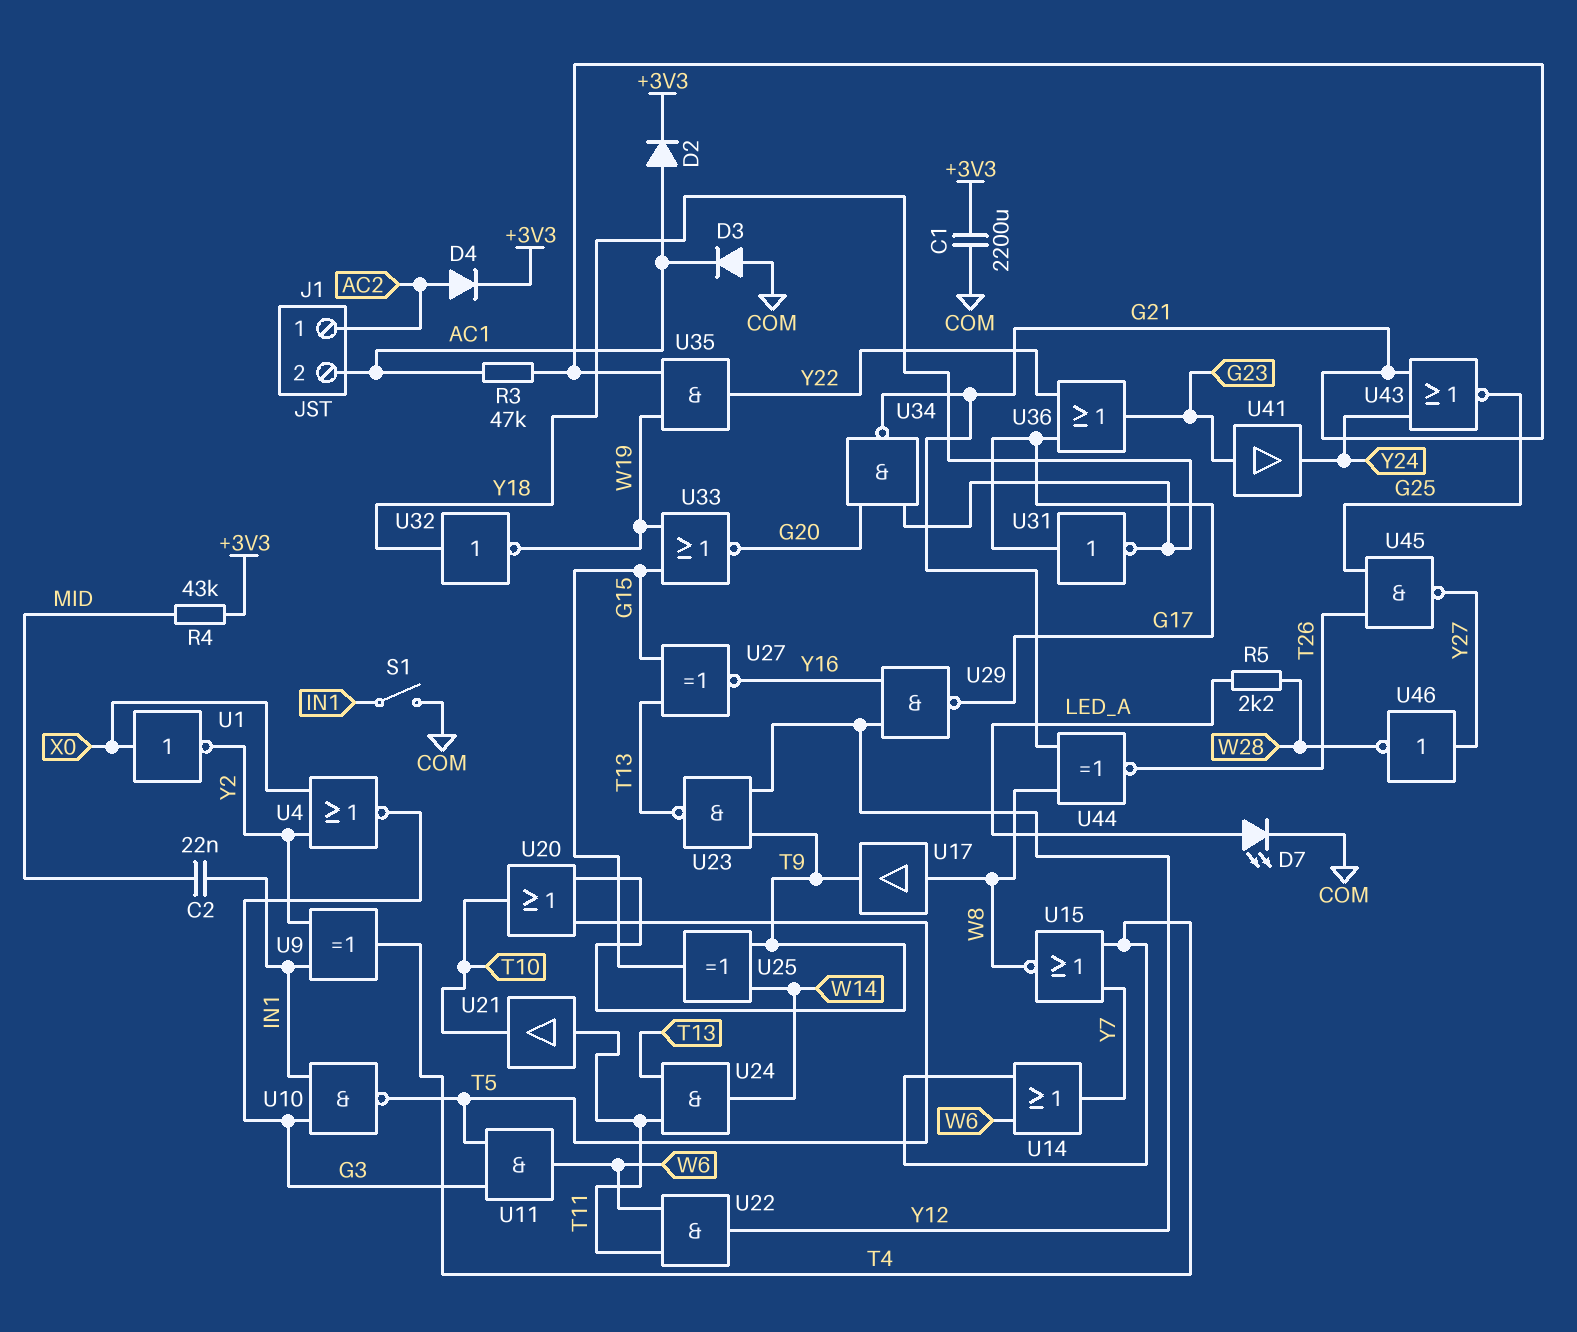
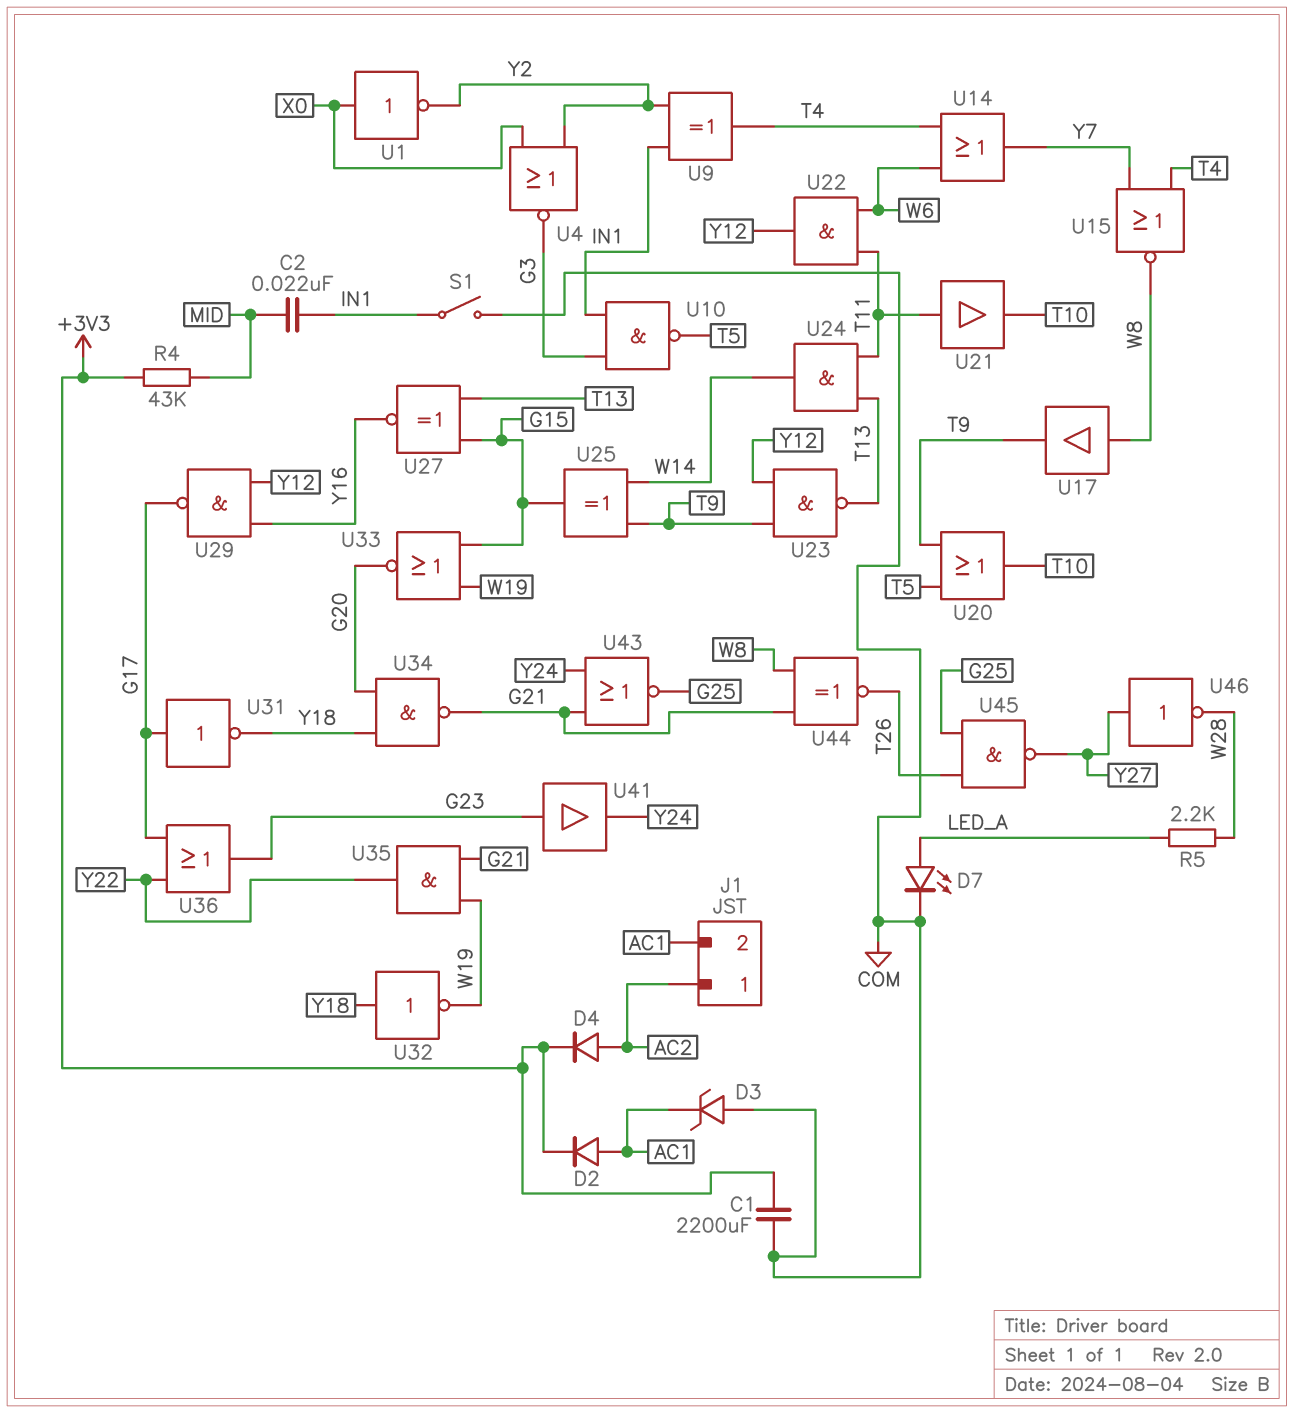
D3: diode (A COM, K AC1) -> zener (A COM, K AC1)
R3: 47k (AC1, G21) -> none
U11: AND (in G3, in T5, out W6) -> none

